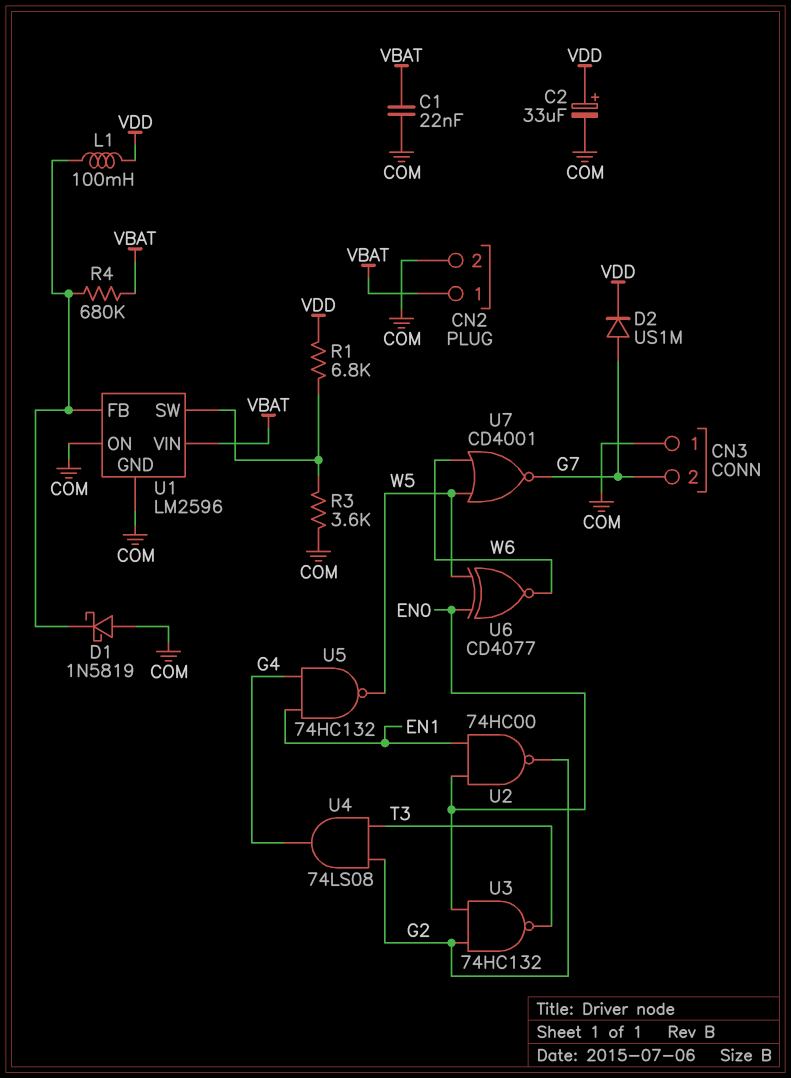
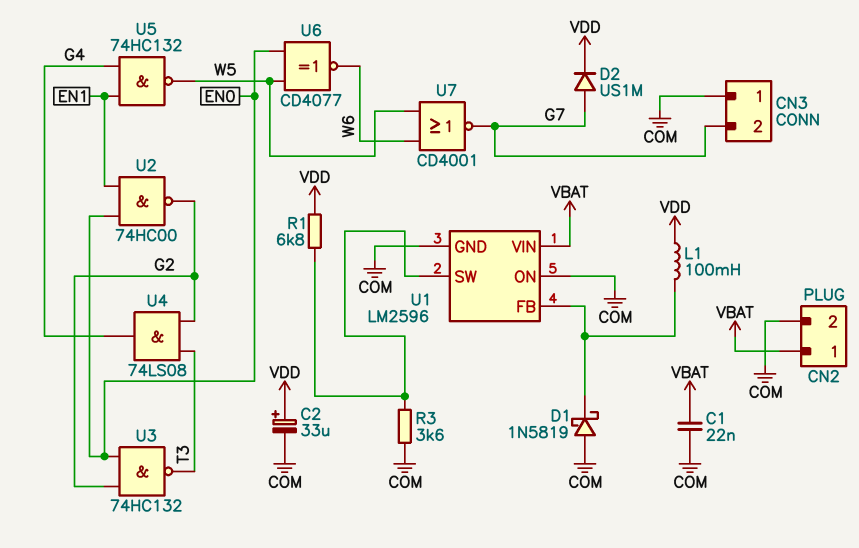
R4: 680k (U1/FB, VBAT) -> none

